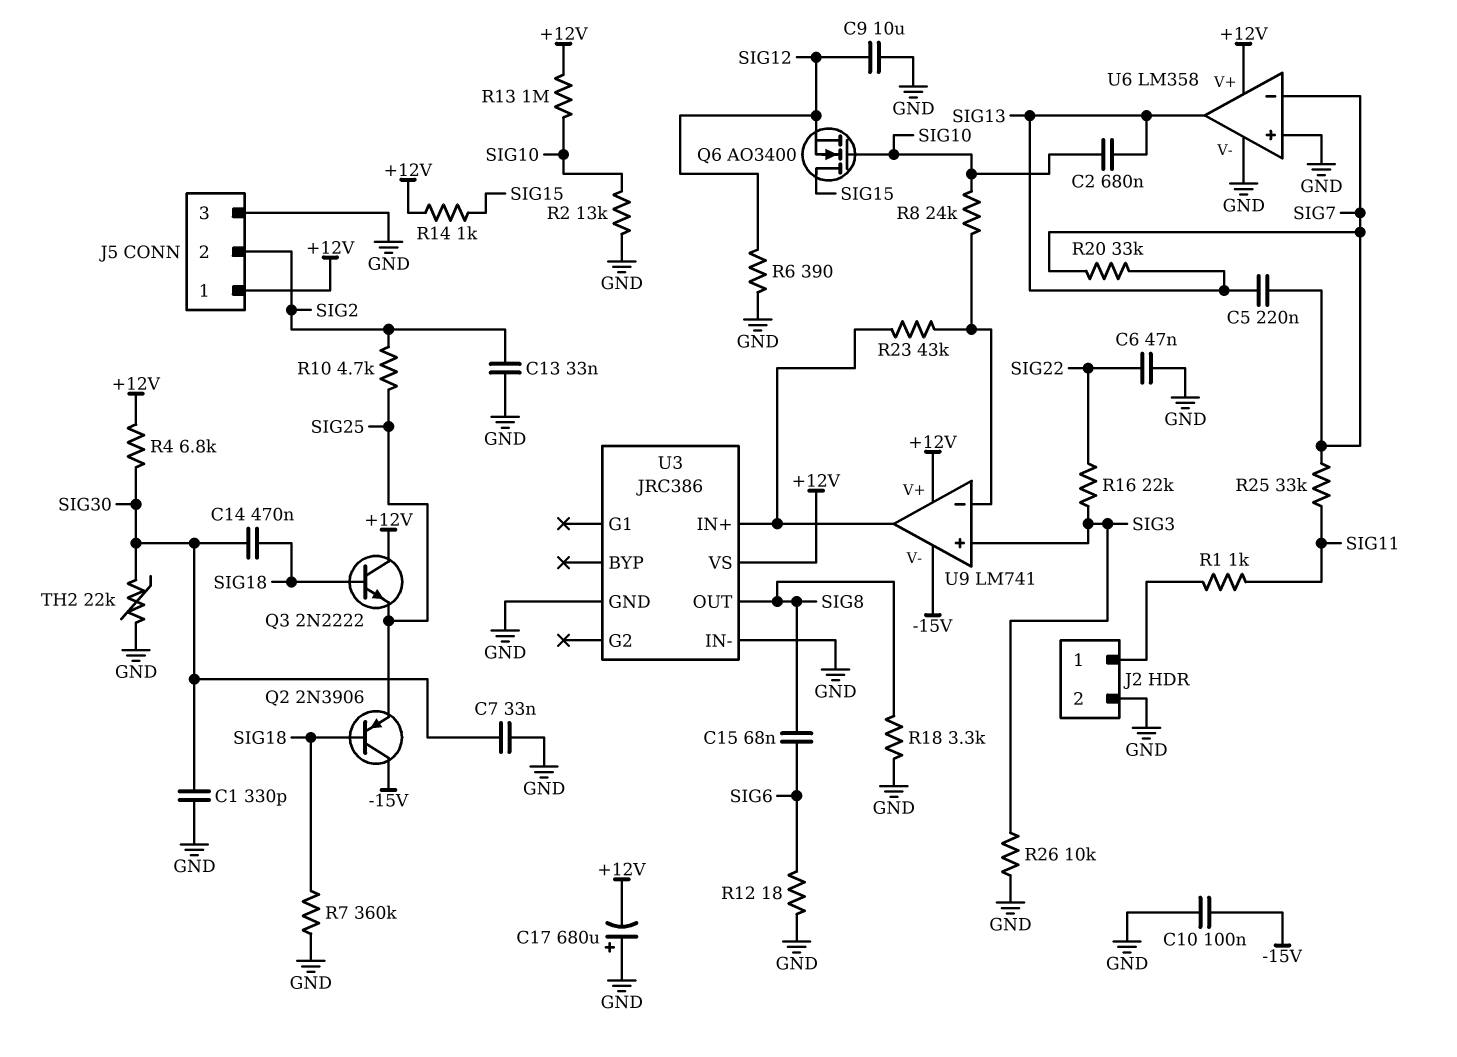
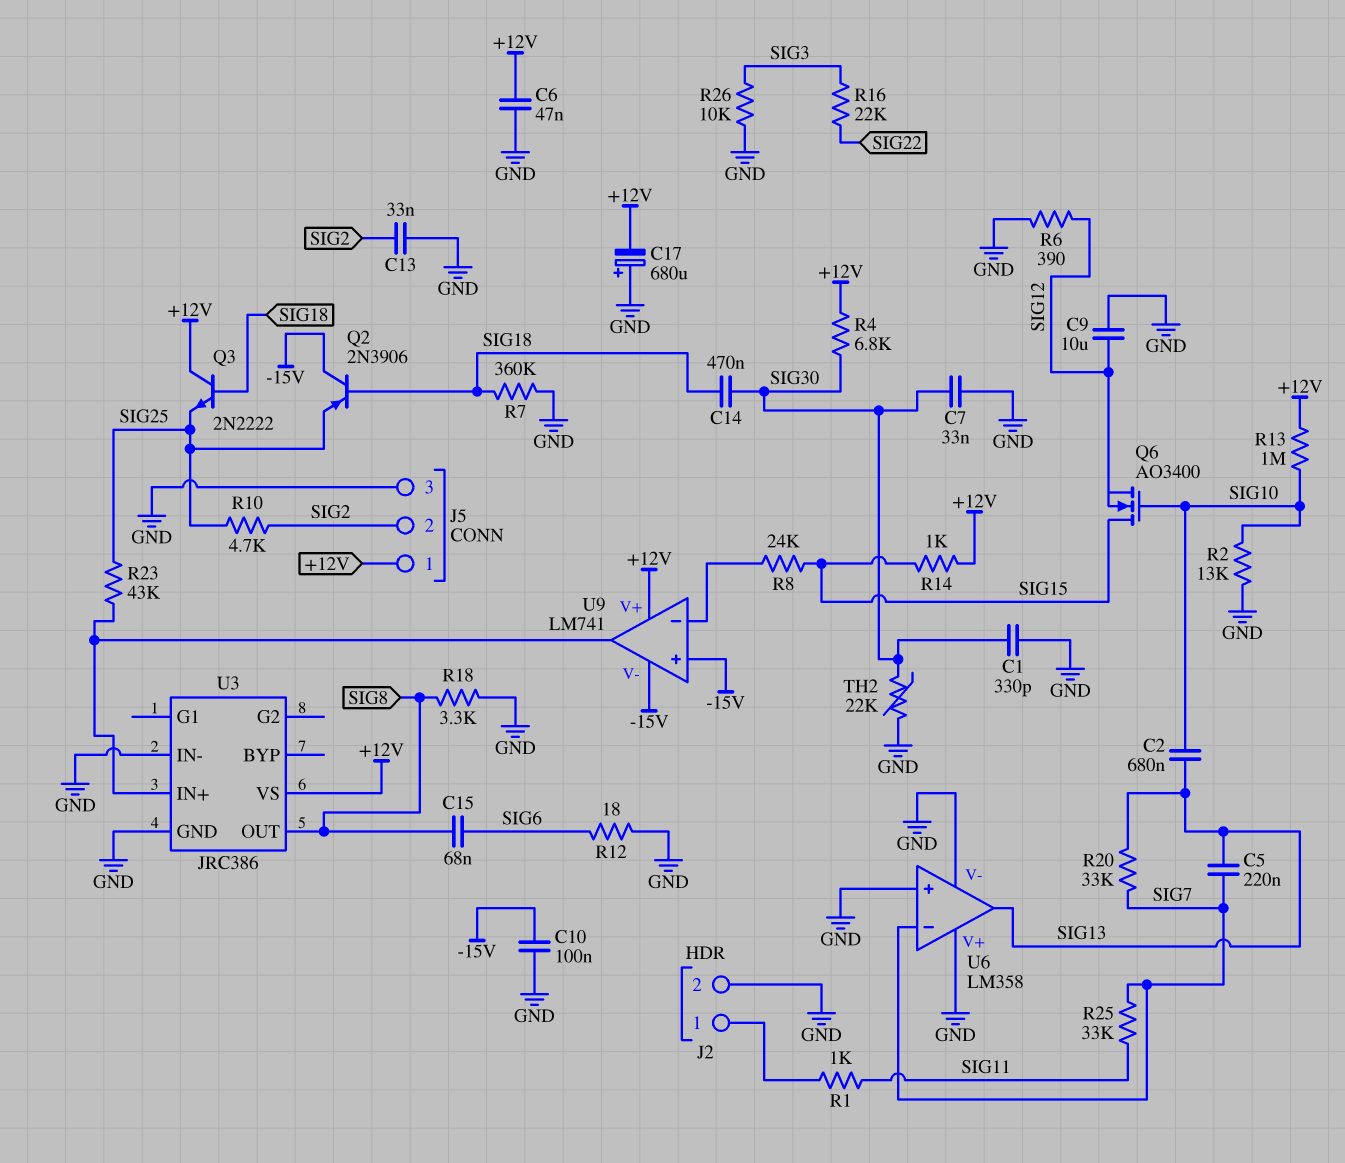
C6: 47nF (GND, SIG22) -> 47nF (+12V, GND)
R8: 24k (SIG10, U9/in-) -> 24k (SIG15, U9/in-)
R23: 43k (U3/IN+, U9/in-) -> 43k (SIG25, U3/IN+)
U6 pin V+: +12V -> GND
U9 pin in+: SIG3 -> -15V

